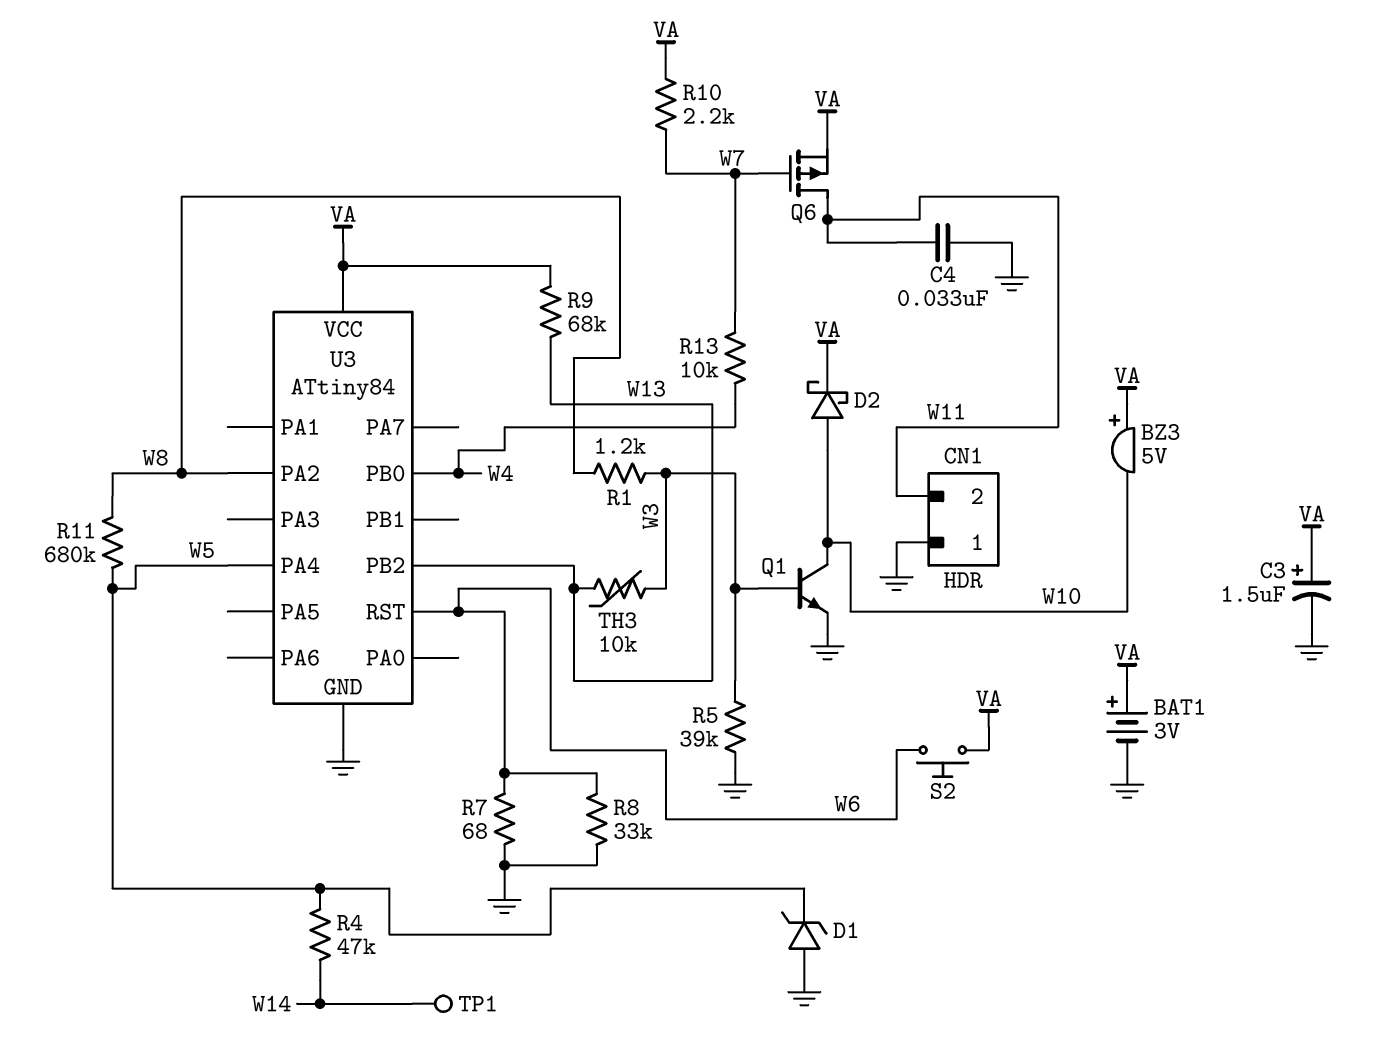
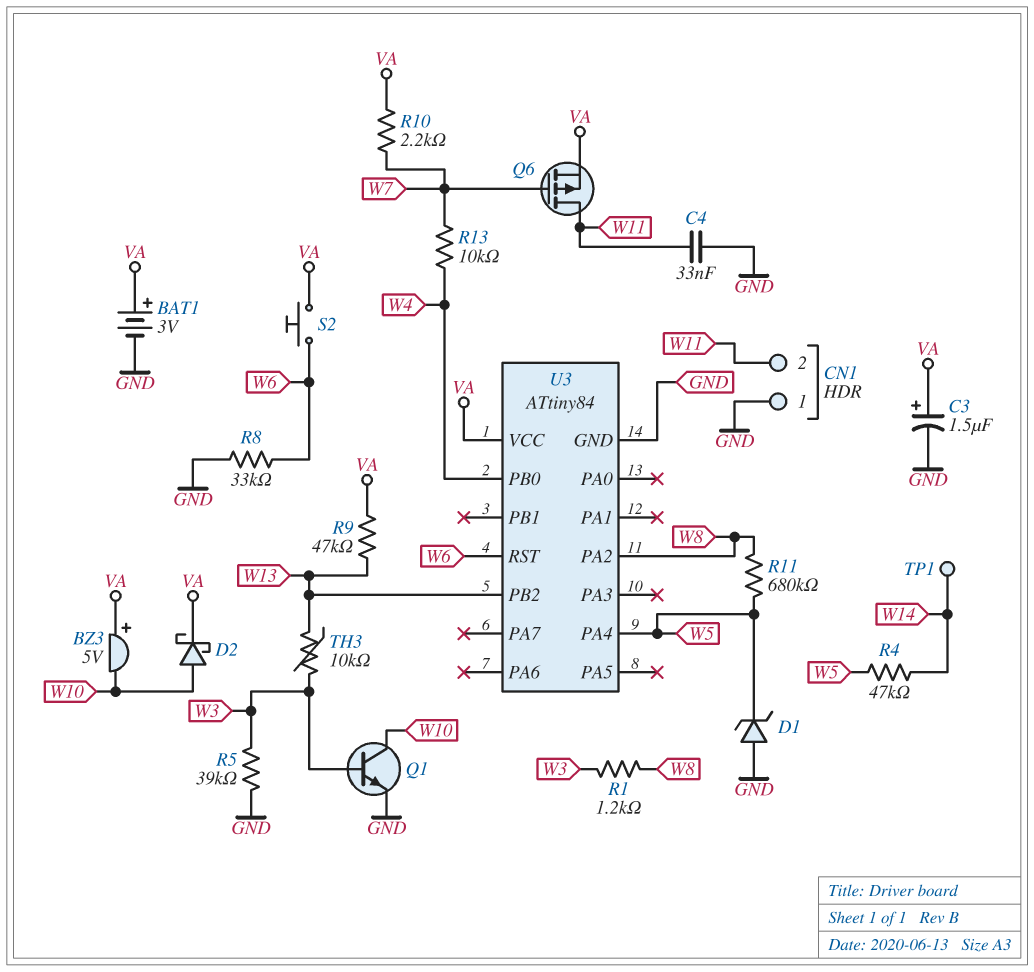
R7: 68 (GND, W6) -> none
R9: 68k (VA, W13) -> 47k (VA, W13)

